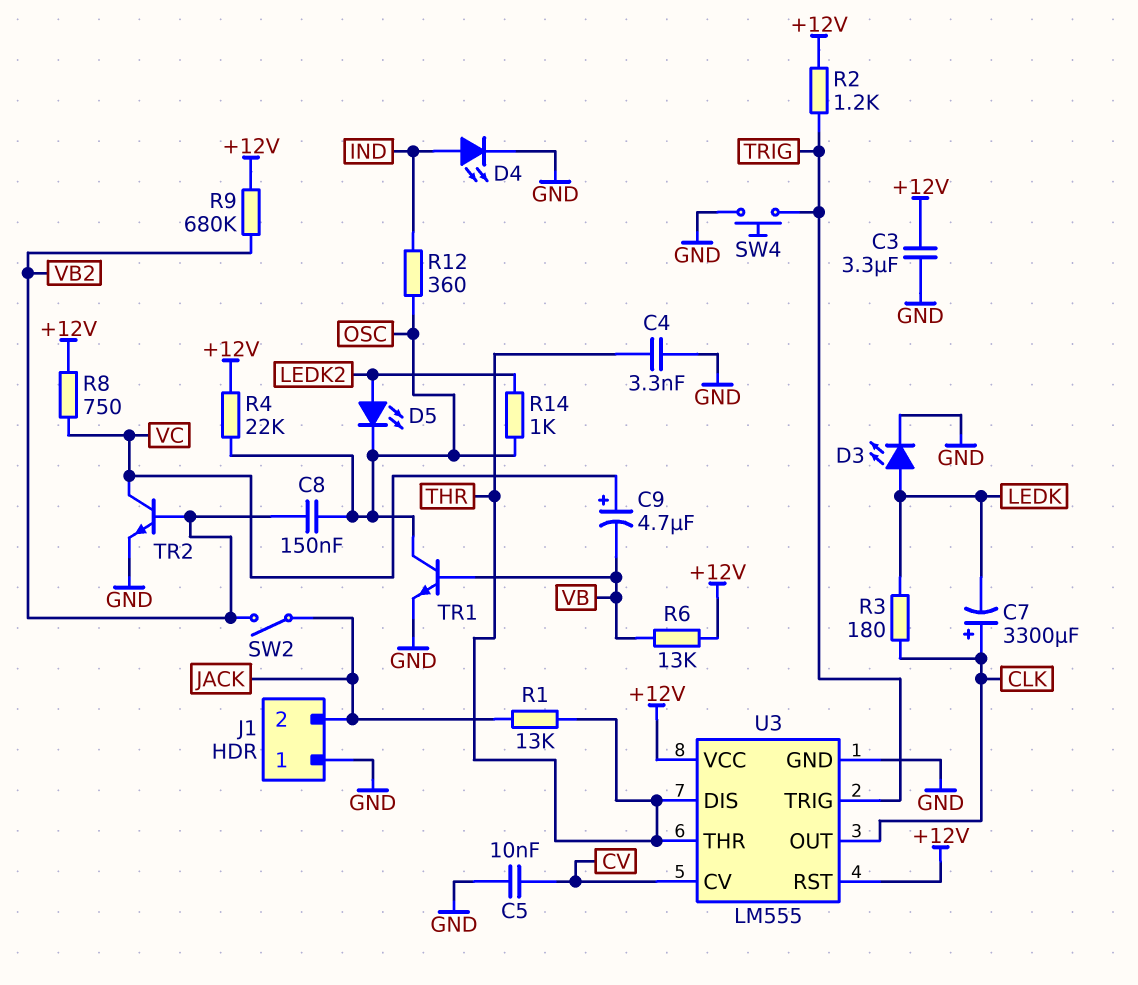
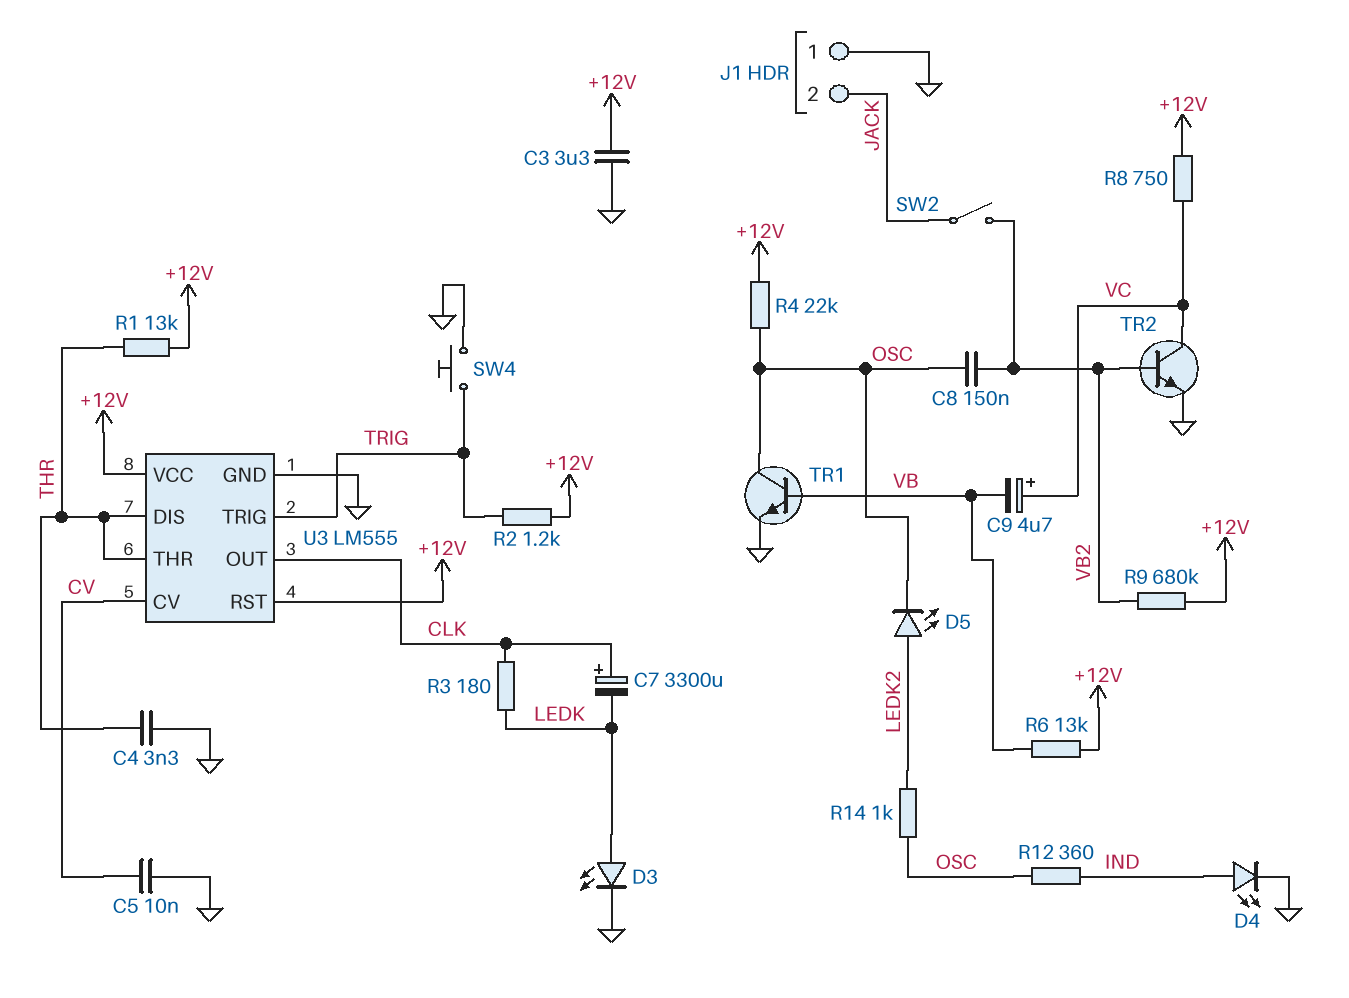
R1: 13k (JACK, THR) -> 13k (+12V, THR)

